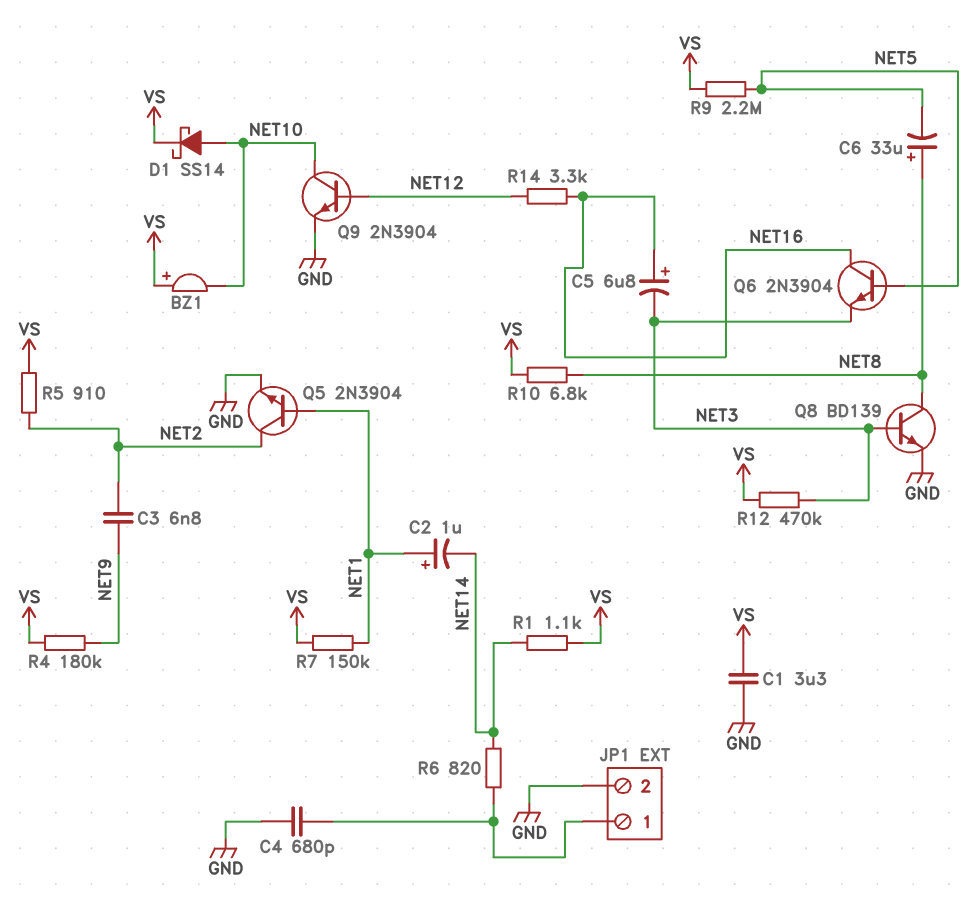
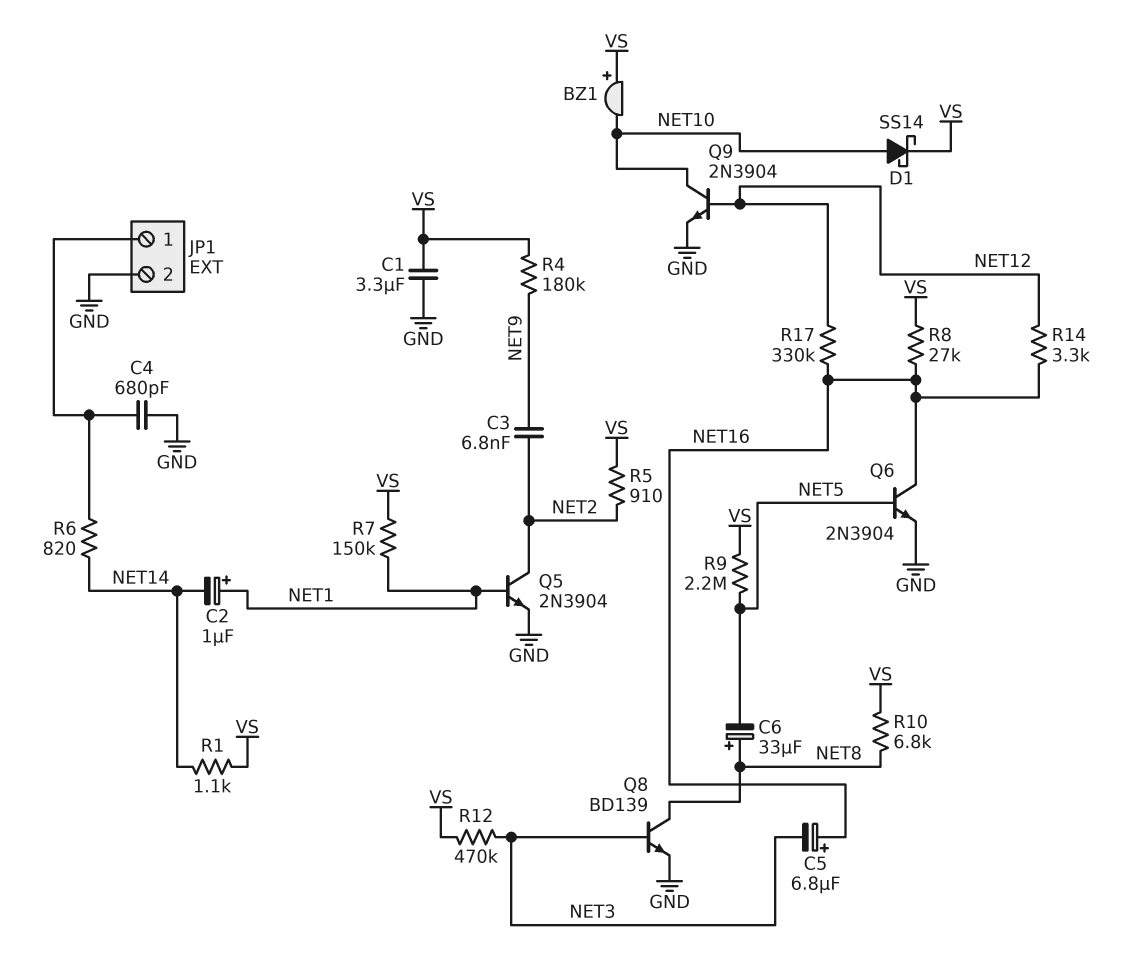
Q6: NPN 2N3904 (B NET5, C NET16, E NET3) -> NPN 2N3904 (B NET5, C NET16, E GND)
R8: none -> 27k (NET16, VS)
R17: none -> 330k (NET12, NET16)

